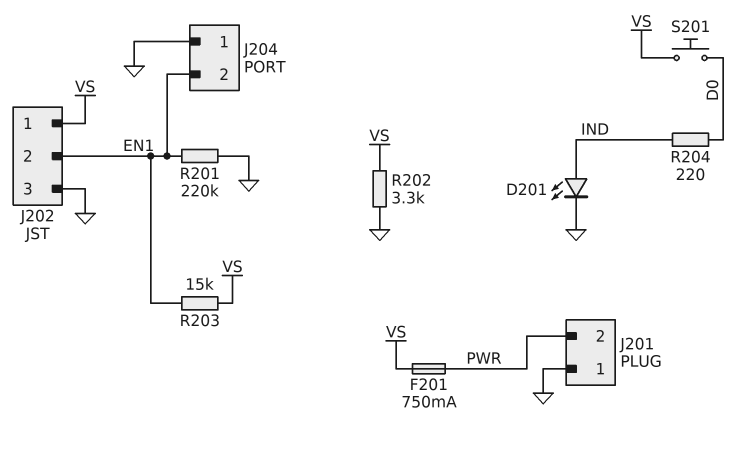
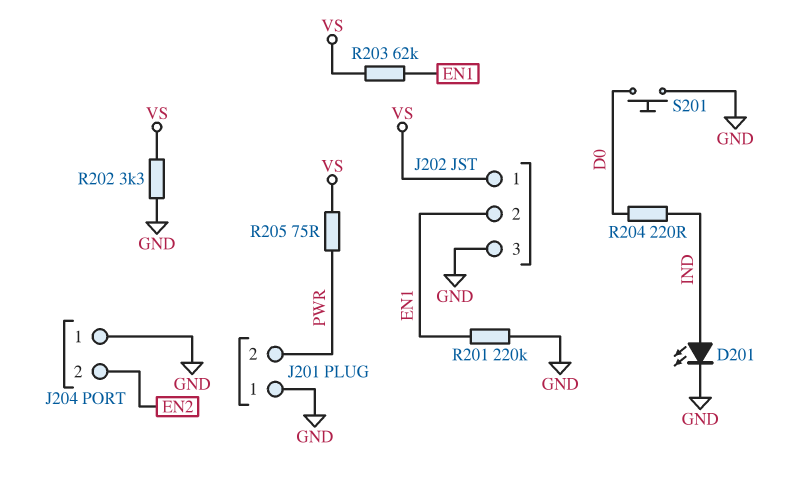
F201: 750mA (PWR, VS) -> none
J204 pin 2: EN1 -> EN2
R203: 15k (EN1, VS) -> 62k (EN1, VS)
R205: none -> 75 (PWR, VS)
S201: button (D0, VS) -> button (D0, GND)

